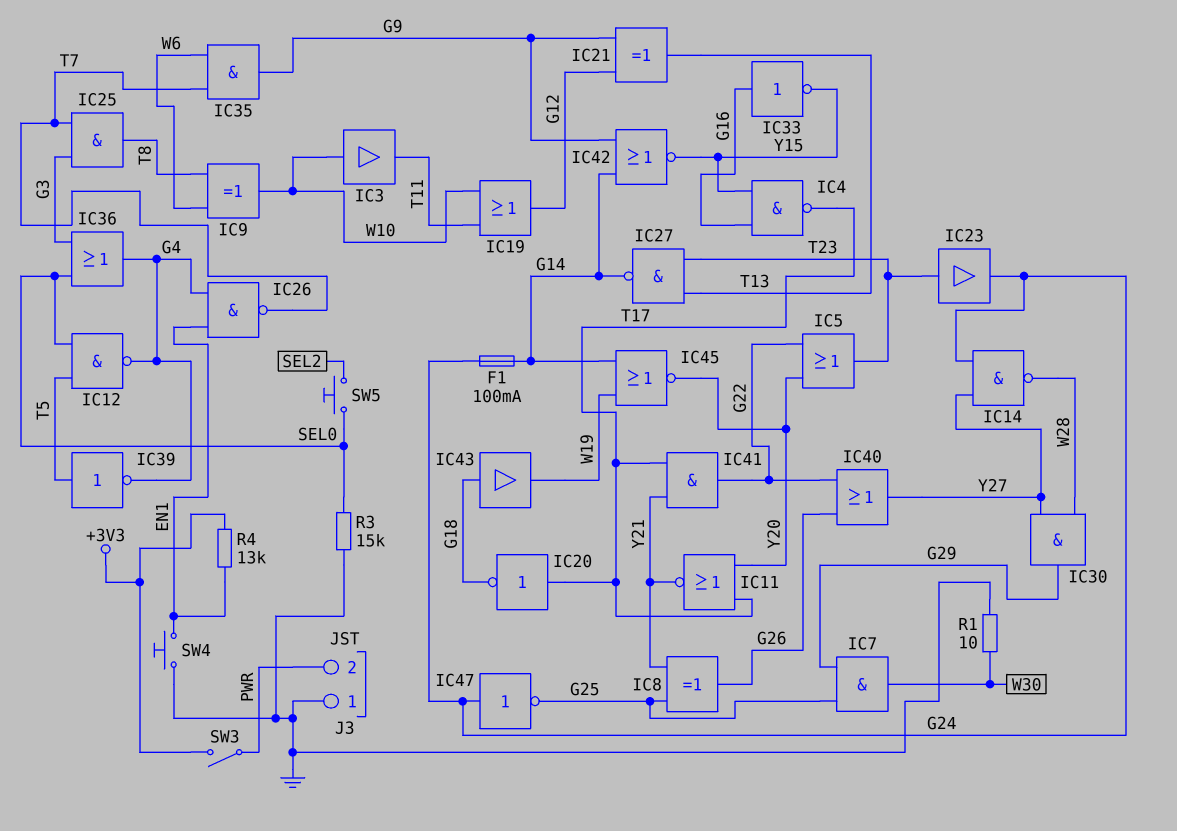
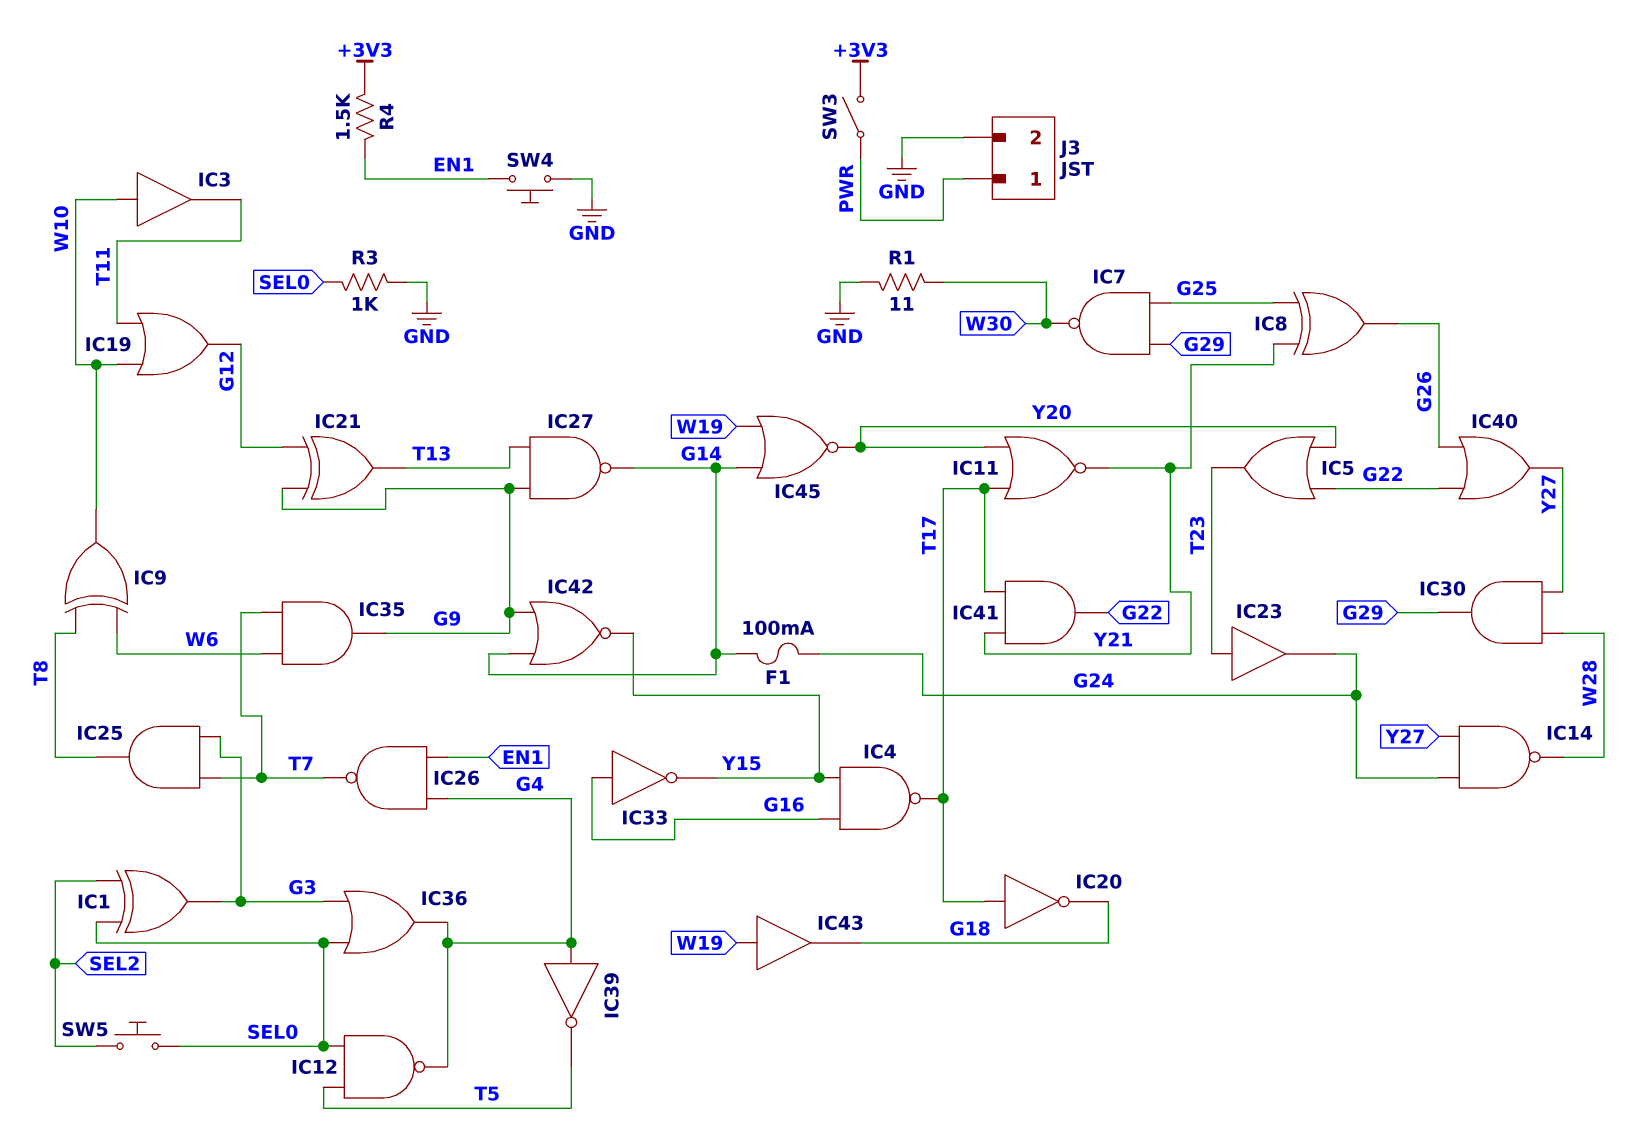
IC1: none -> XOR (in SEL0, in SEL2, out G3)
IC7: AND (in G25, in G29, out W30) -> NAND (in G25, in G29, out W30)
IC27: NAND (in T13, in T23, out G14) -> NAND (in G9, in T13, out G14)
IC39: NOT (in T5, out G4) -> NOT (in G4, out T5)
IC43: buffer (in G18, out W19) -> buffer (in W19, out G18)
IC47: NOT (in G24, out G25) -> none
J3 pin 1: GND -> PWR
J3 pin 2: PWR -> GND
R1: 10 (GND, W30) -> 11 (GND, W30)
R3: 15k (GND, SEL0) -> 1k (GND, SEL0)
R4: 13k (+3V3, EN1) -> 1.5k (+3V3, EN1)

